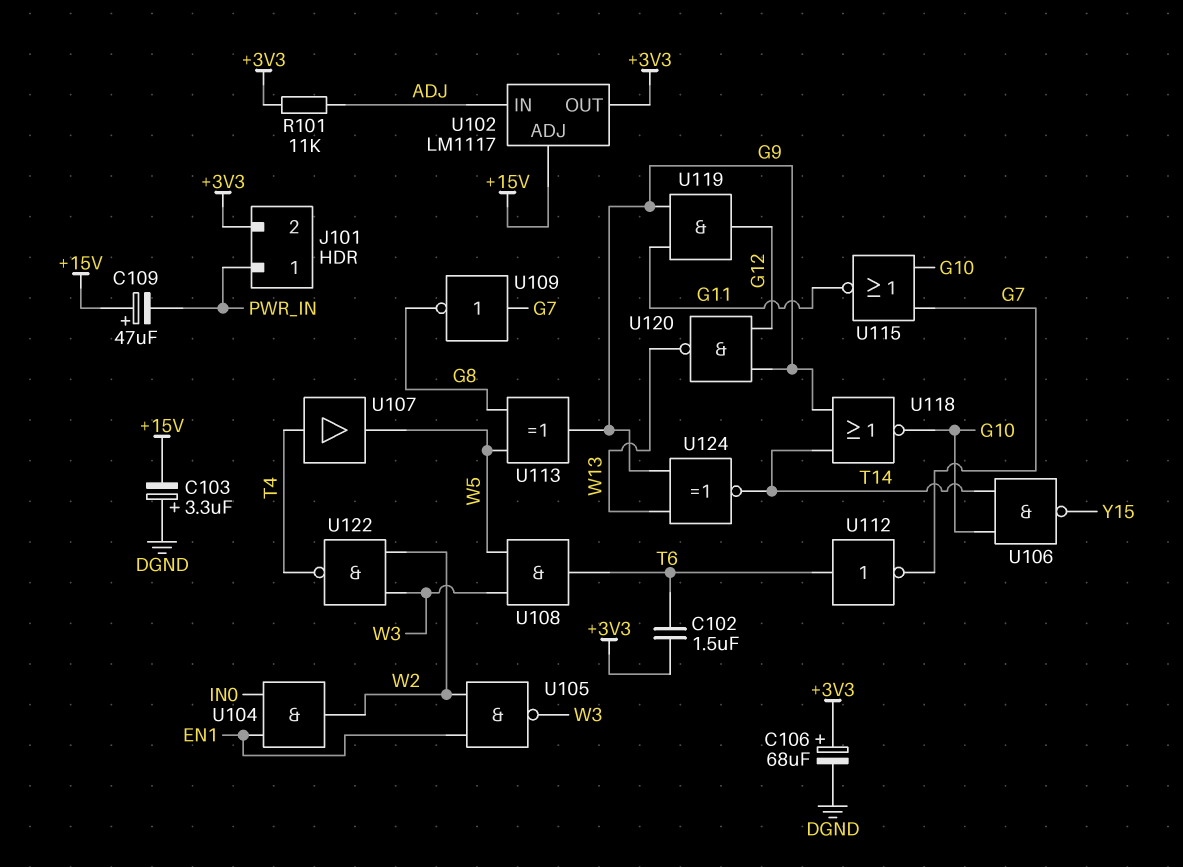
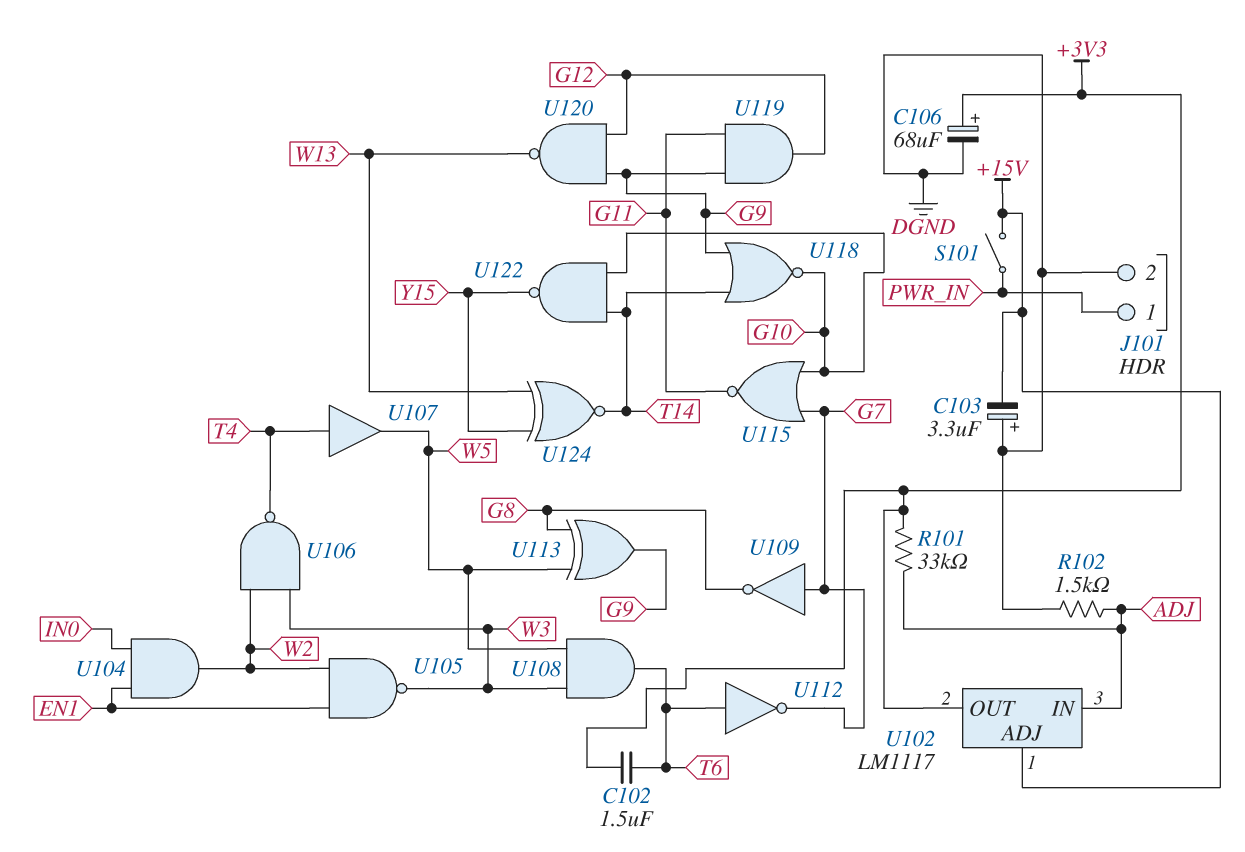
C109: 47uF (plus +15V, minus PWR_IN) -> none
J101 pin 2: +3V3 -> DGND
R101: 11k (+3V3, ADJ) -> 33k (+3V3, ADJ)
R102: none -> 1.5k (ADJ, DGND)
S101: none -> switch (+15V, PWR_IN)
U106: NAND (in G10, in T14, out Y15) -> NAND (in W2, in W3, out T4)
U122: NAND (in W2, in W3, out T4) -> NAND (in G10, in T14, out Y15)
U124: XNOR (in G9, in W13, out T14) -> XNOR (in W13, in Y15, out T14)

